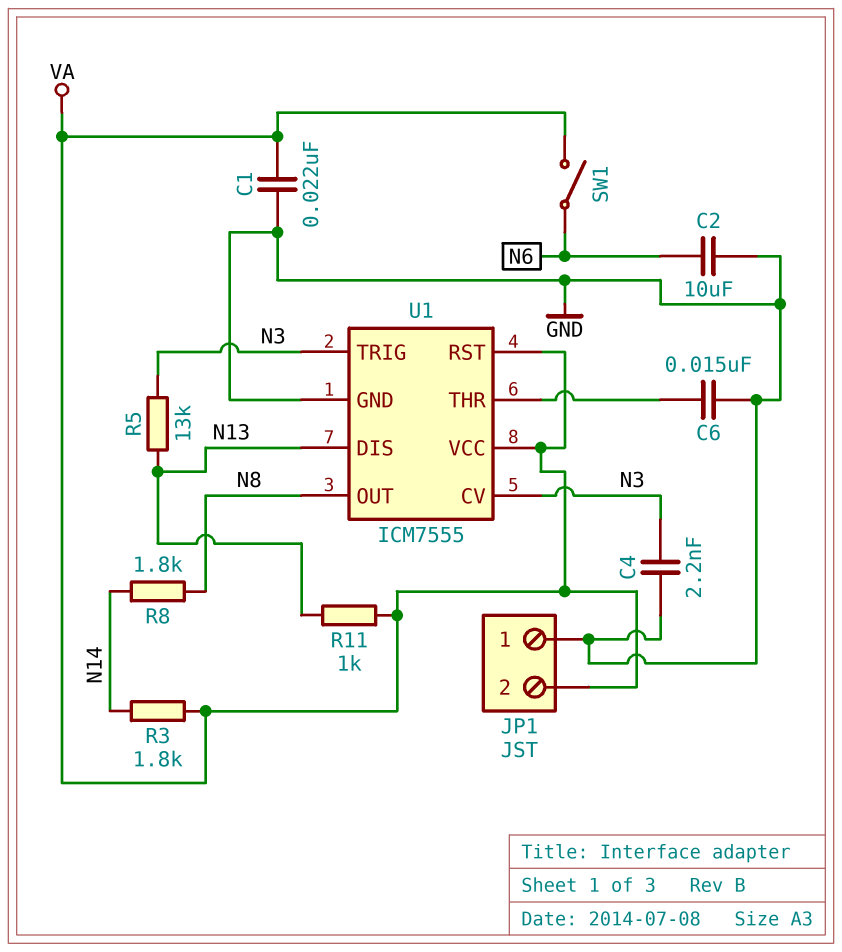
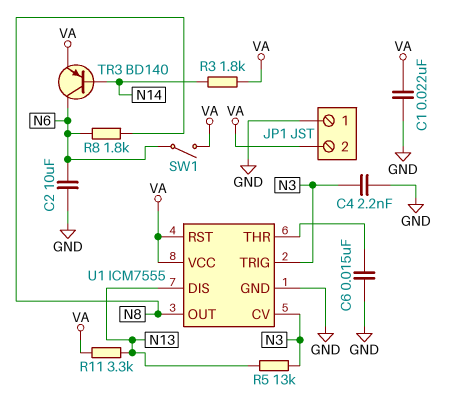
R8: 1.8k (N8, N14) -> 1.8k (N6, N8)
R11: 1k (N13, VA) -> 3.3k (N13, VA)
TR3: none -> PNP BD140 (B N14, C N6, E VA)

